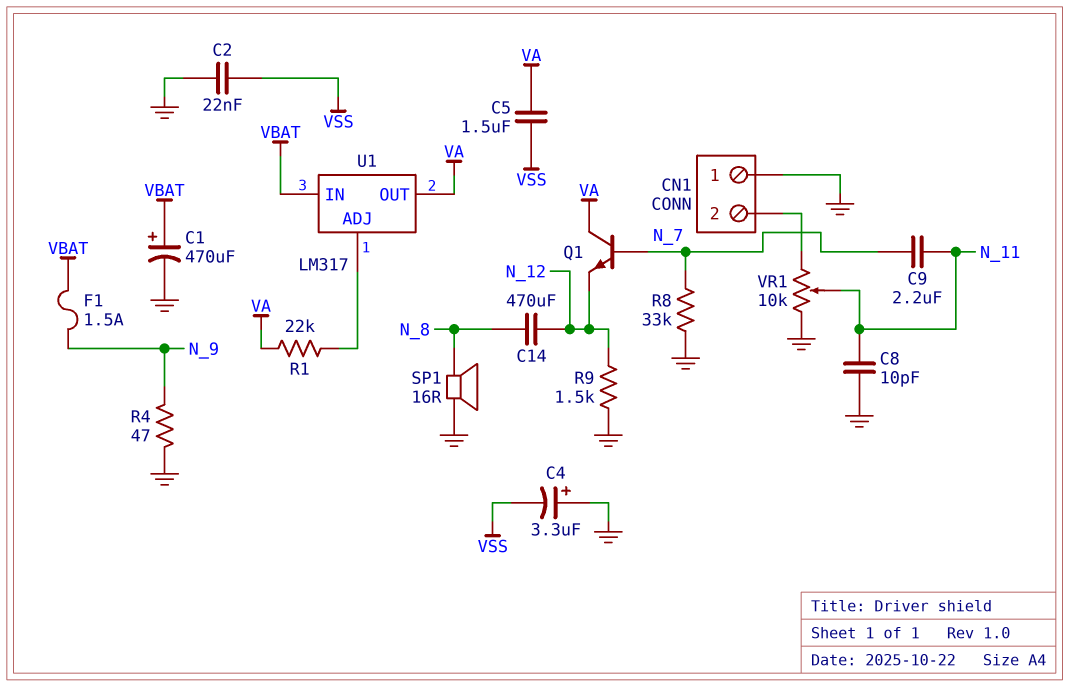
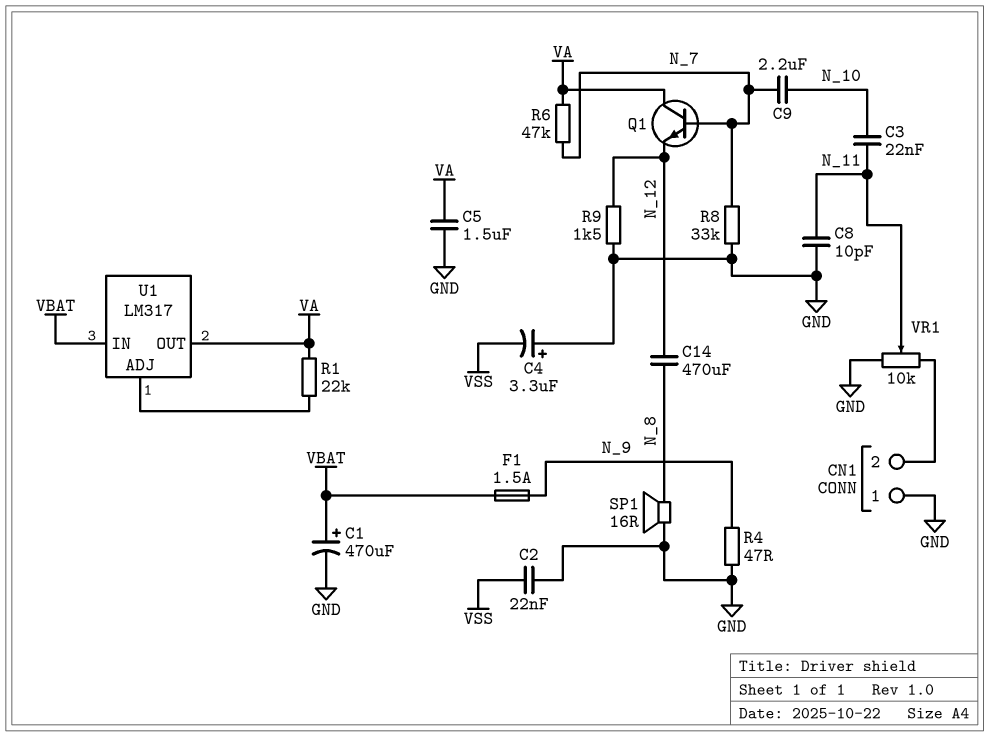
C3: none -> 22nF (N_10, N_11)
C5: 1.5uF (VA, VSS) -> 1.5uF (GND, VA)
C9: 2.2uF (N_7, N_11) -> 2.2uF (N_7, N_10)
R6: none -> 47k (N_7, VA)

